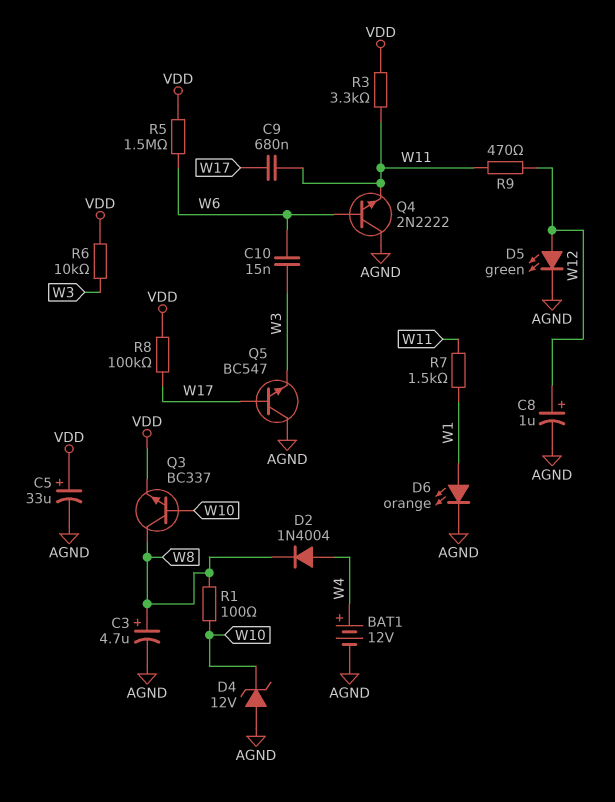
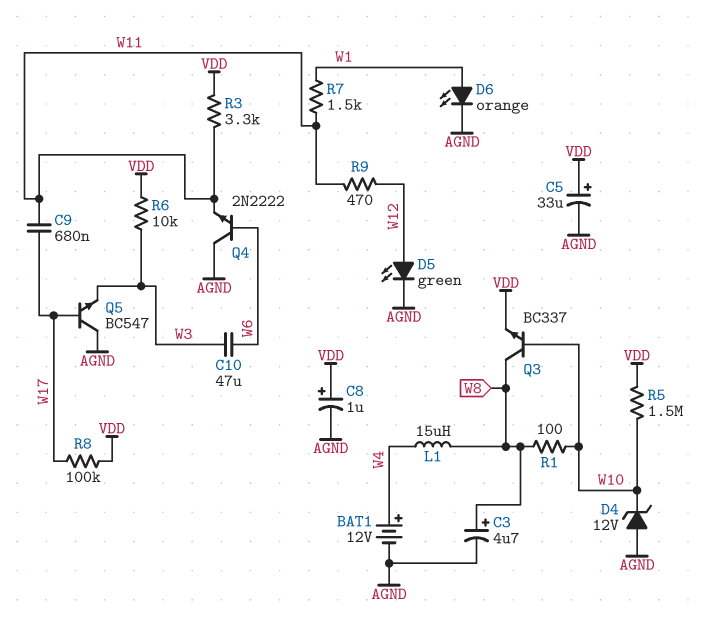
C8: 1uF (plus W12, minus AGND) -> 1uF (plus VDD, minus AGND)
C10: 15nF (W3, W6) -> 47uF (W3, W6)
D2: diode 1N4004 (A W4, K W8) -> none
L1: none -> 15uH (W4, W8)
R5: 1.5M (VDD, W6) -> 1.5M (VDD, W10)

